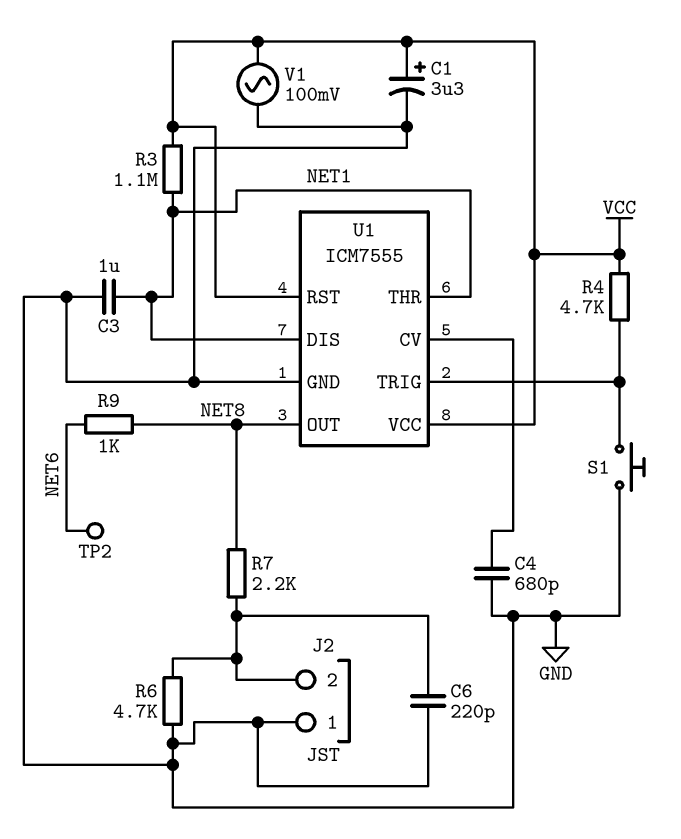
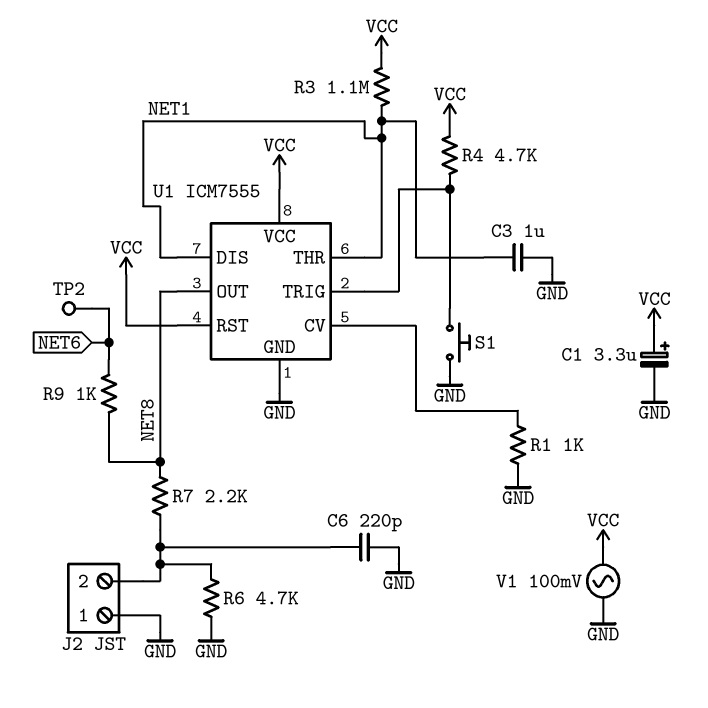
C4: 680pF (GND, U1/CV) -> none
R1: none -> 1k (GND, U1/CV)

